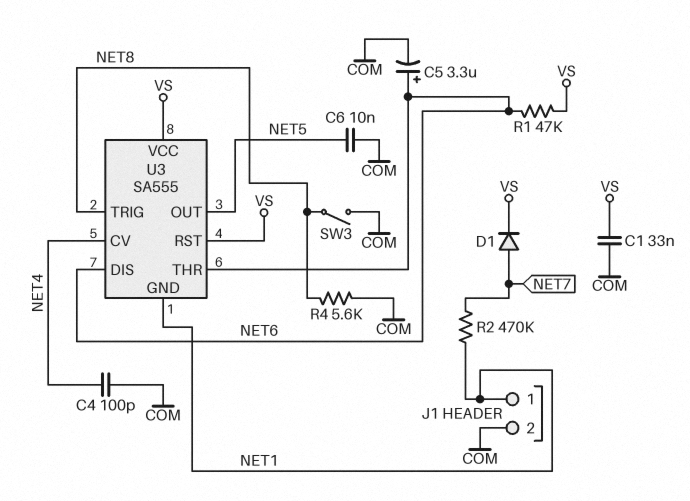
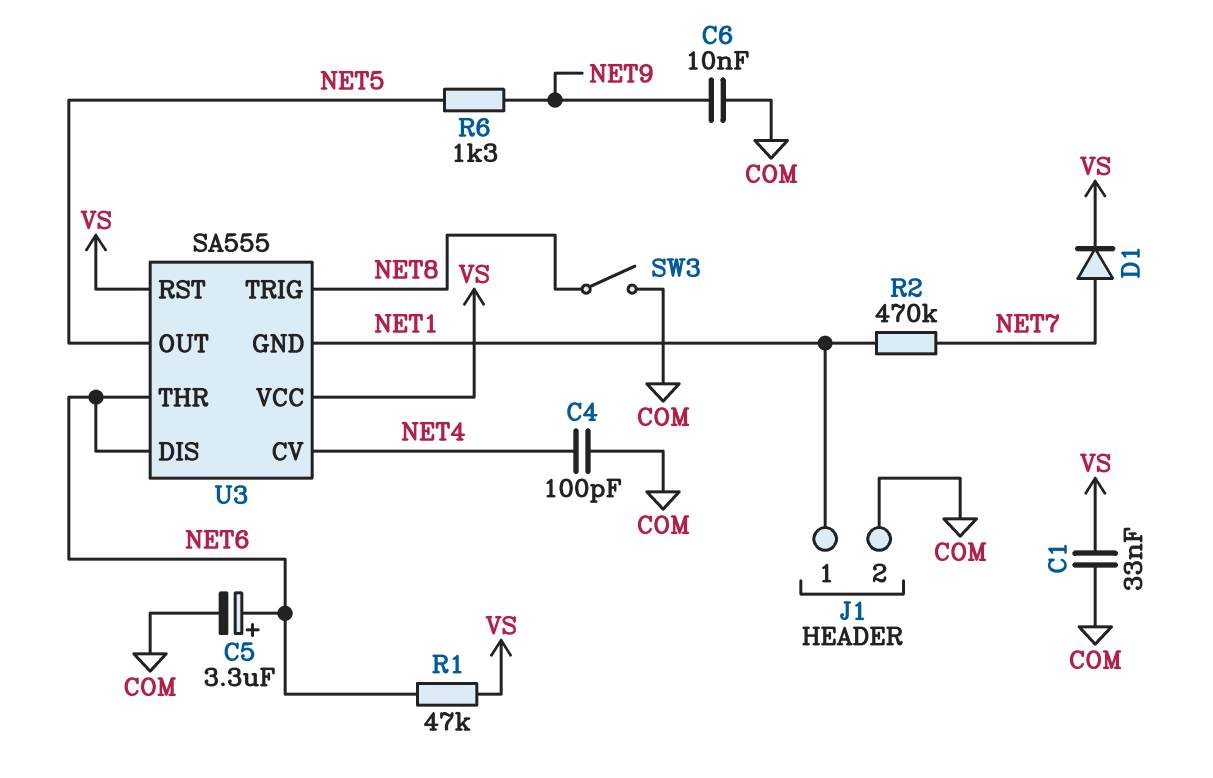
C6: 10nF (COM, NET5) -> 10nF (COM, NET9)
R4: 5.6k (COM, NET8) -> none
R6: none -> 1.3k (NET5, NET9)

